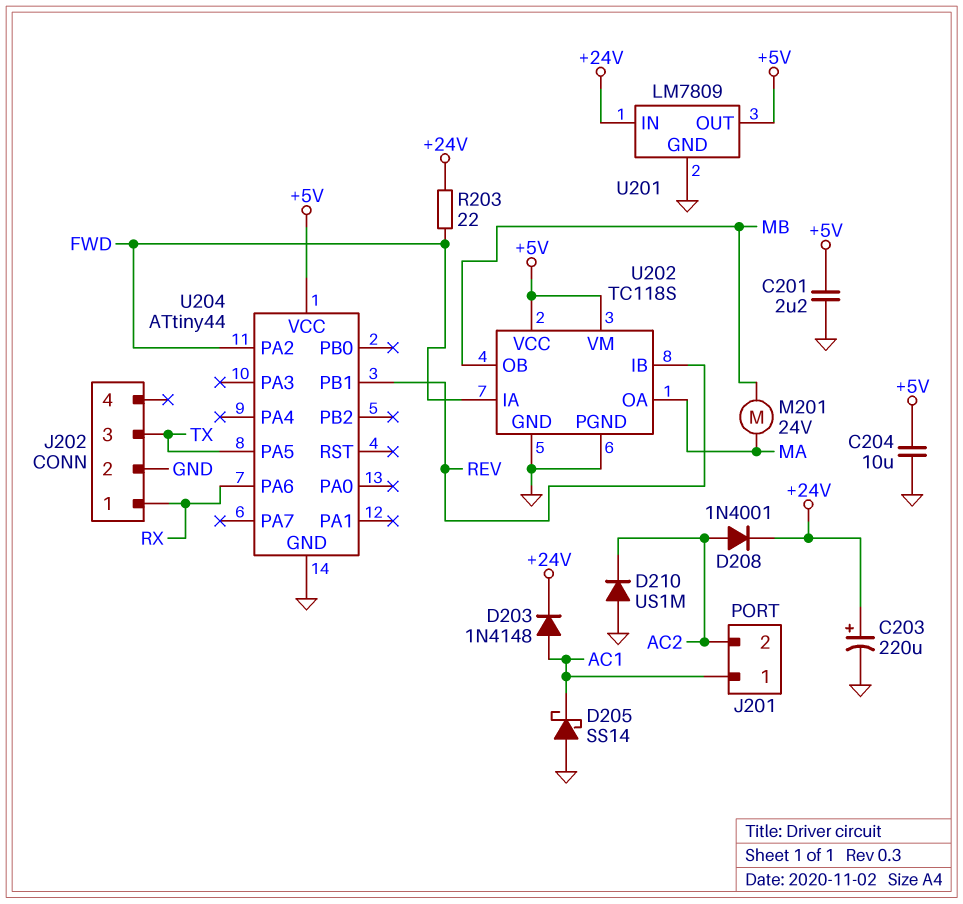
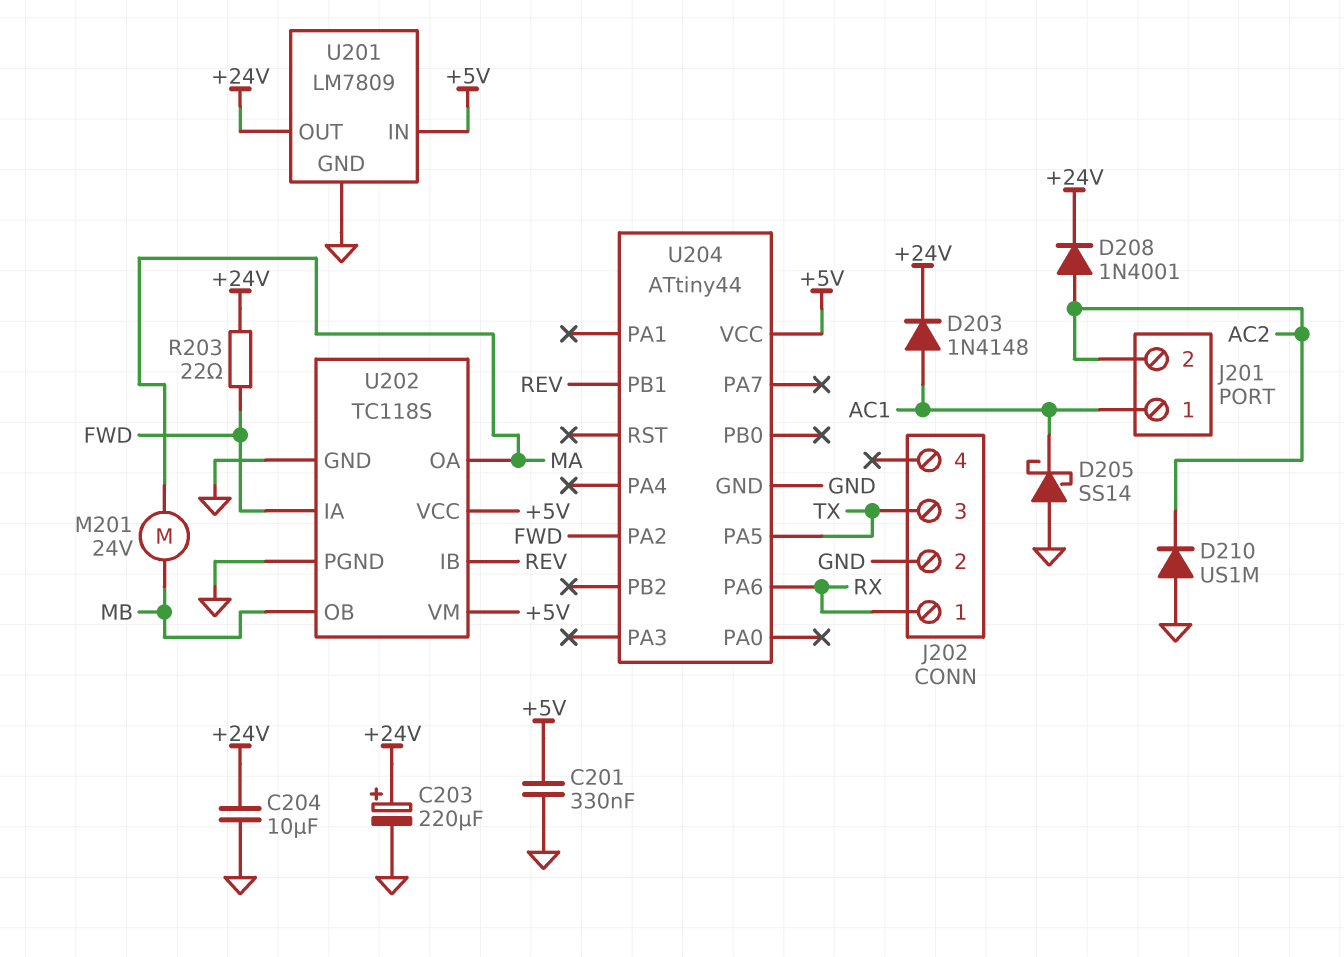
C201: 2.2uF (+5V, GND) -> 330nF (+5V, GND)
C204: 10uF (+5V, GND) -> 10uF (+24V, GND)
U201 pin IN: +24V -> +5V
U201 pin OUT: +5V -> +24V

